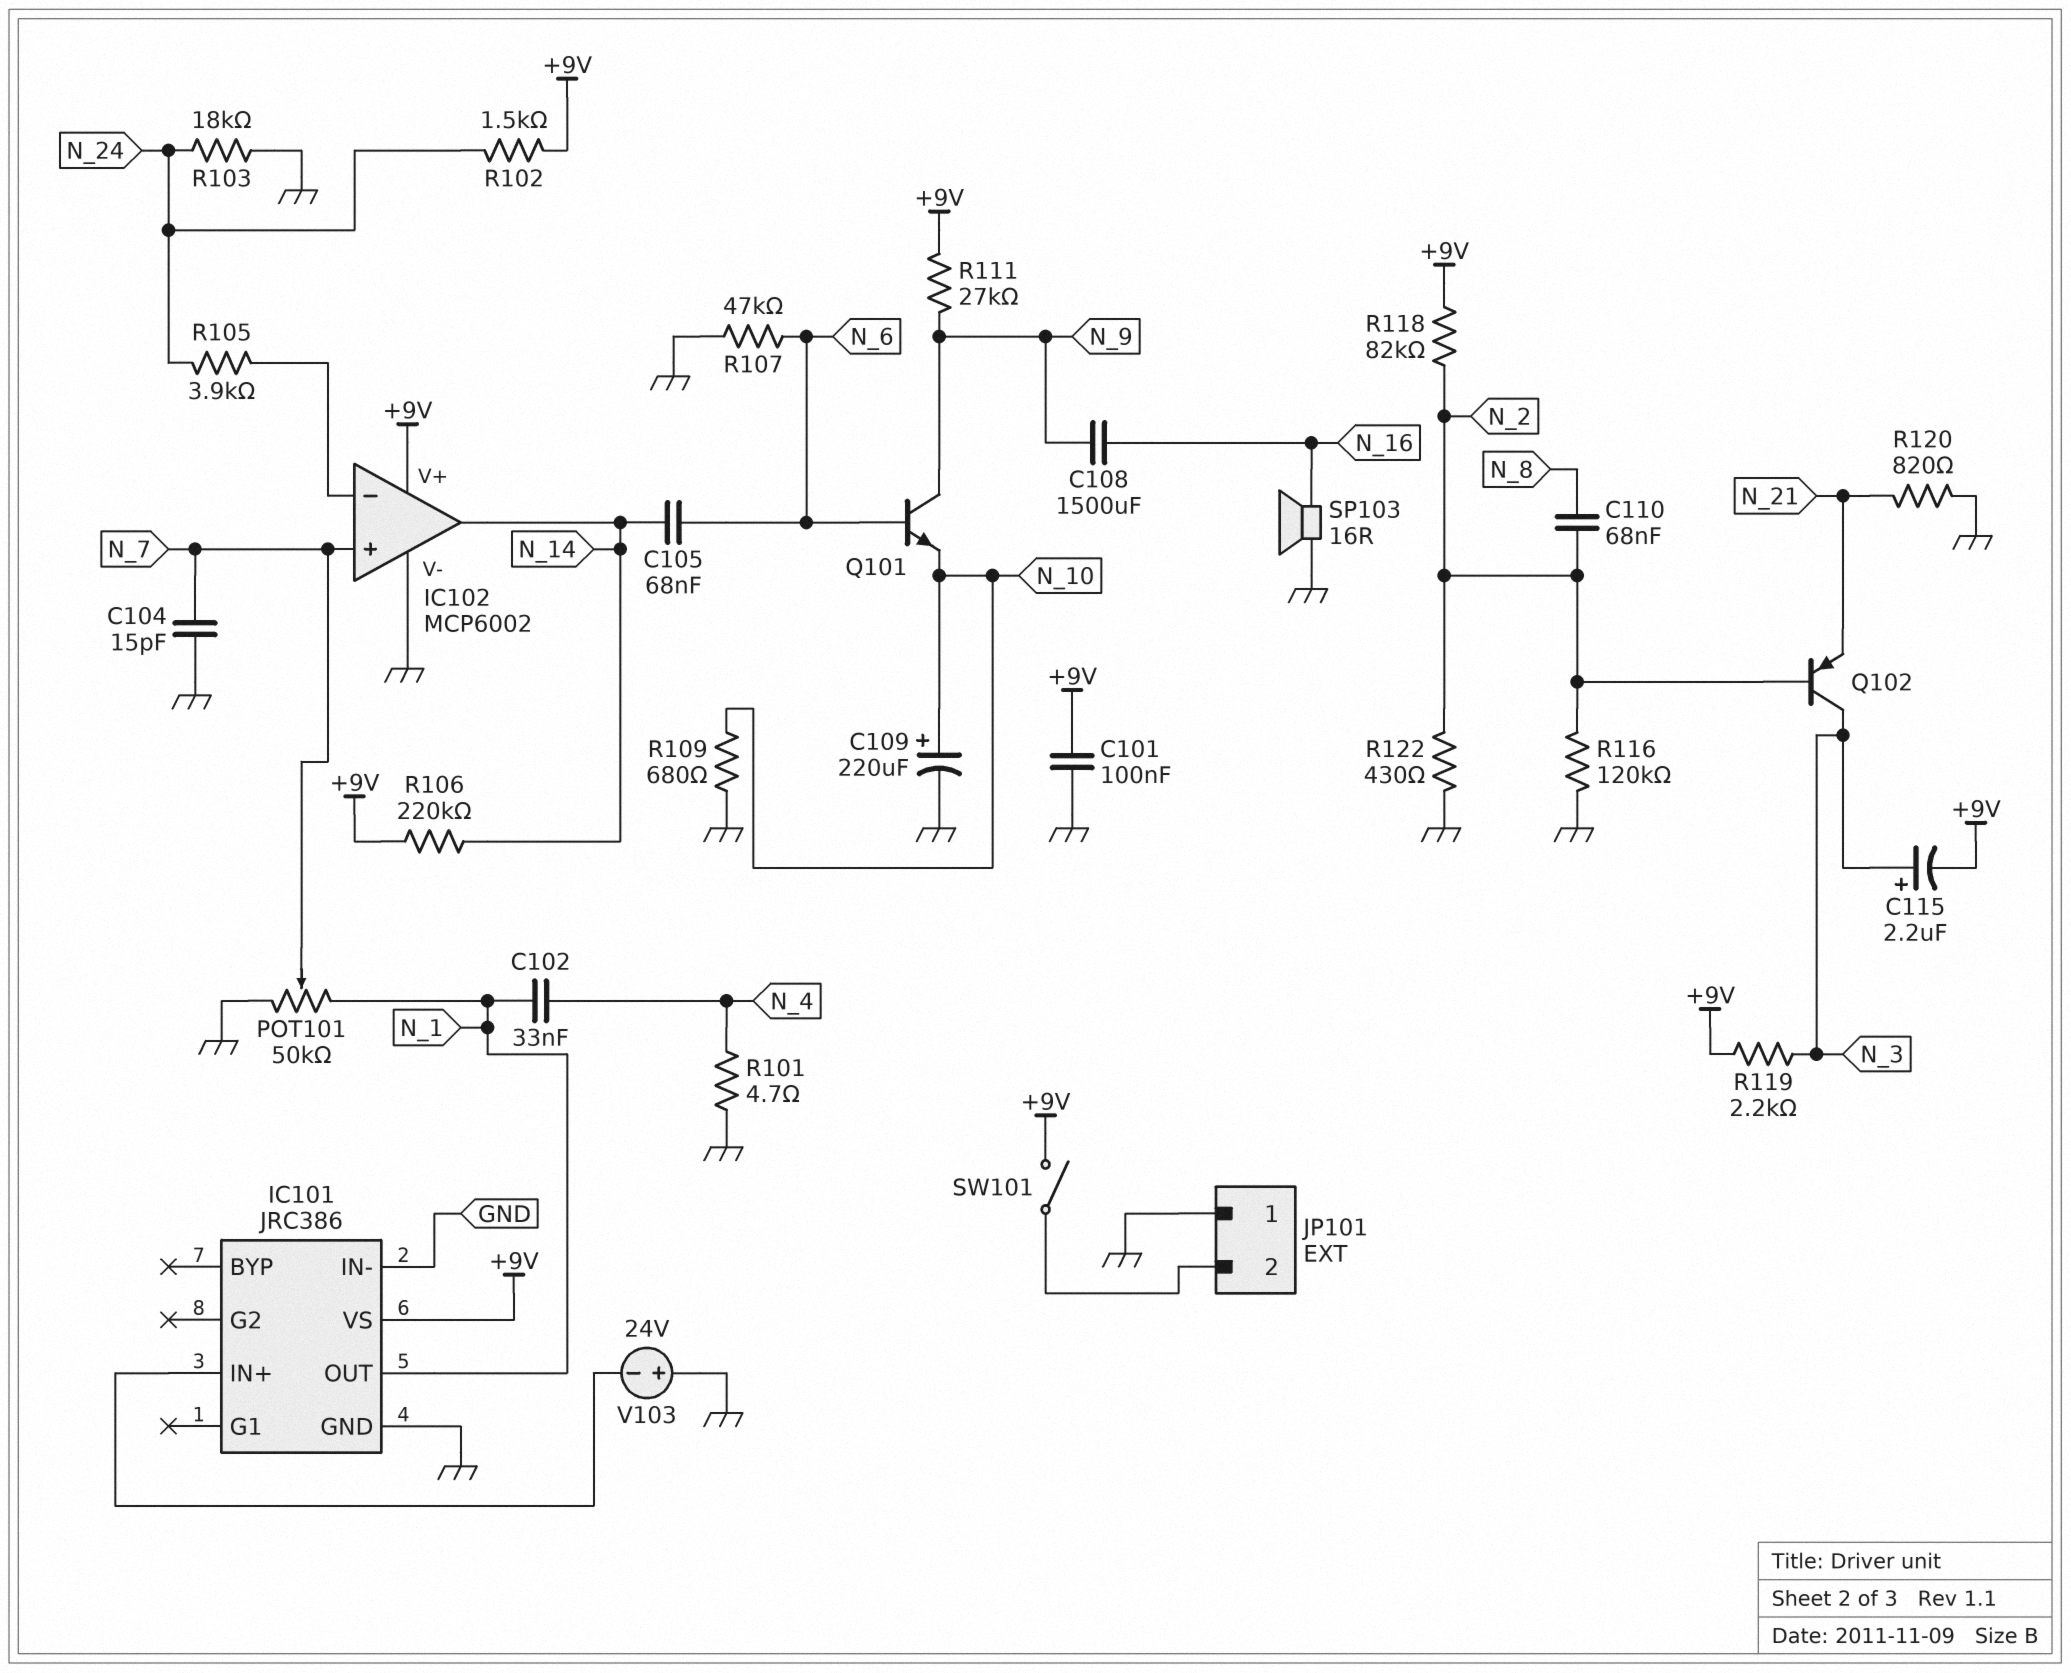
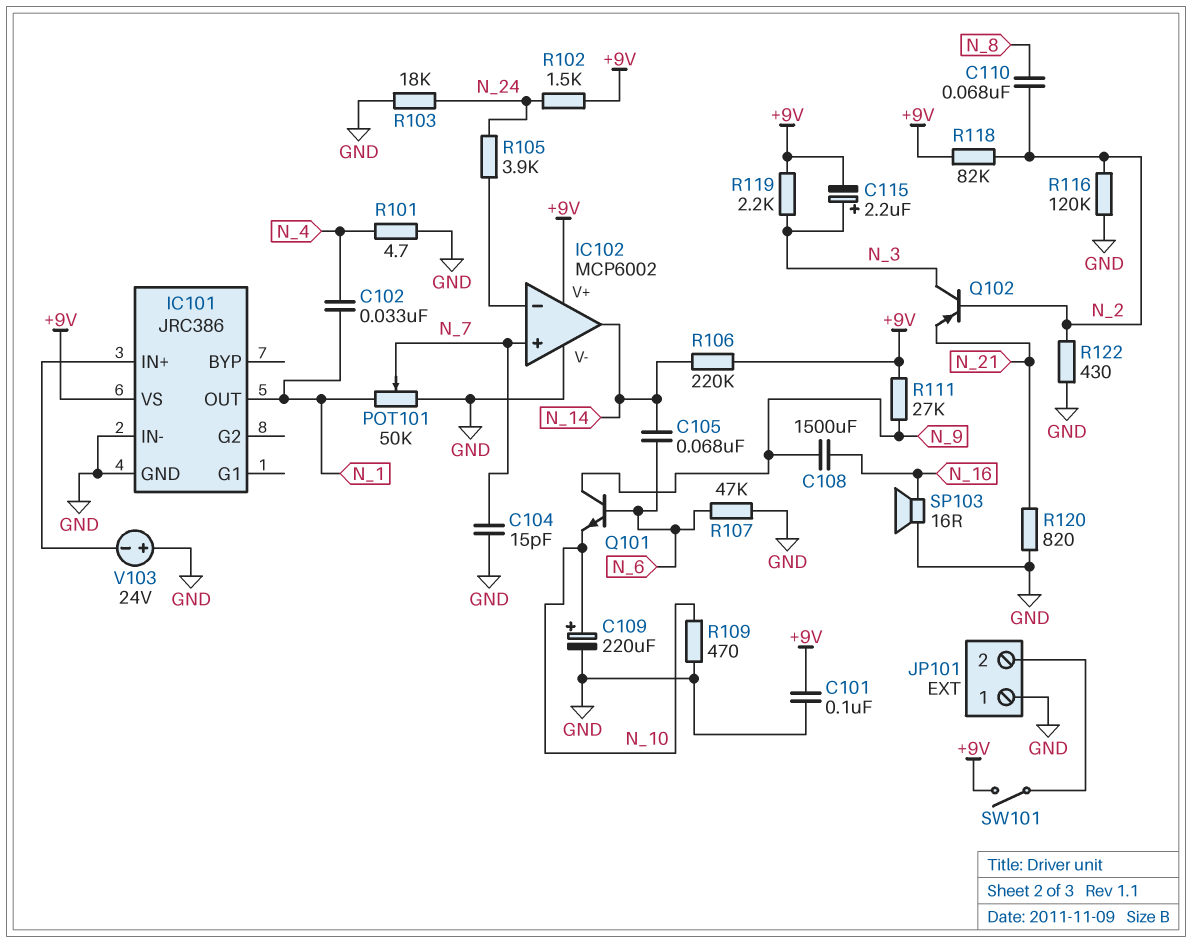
R109: 680 (GND, N_10) -> 470 (GND, N_10)

